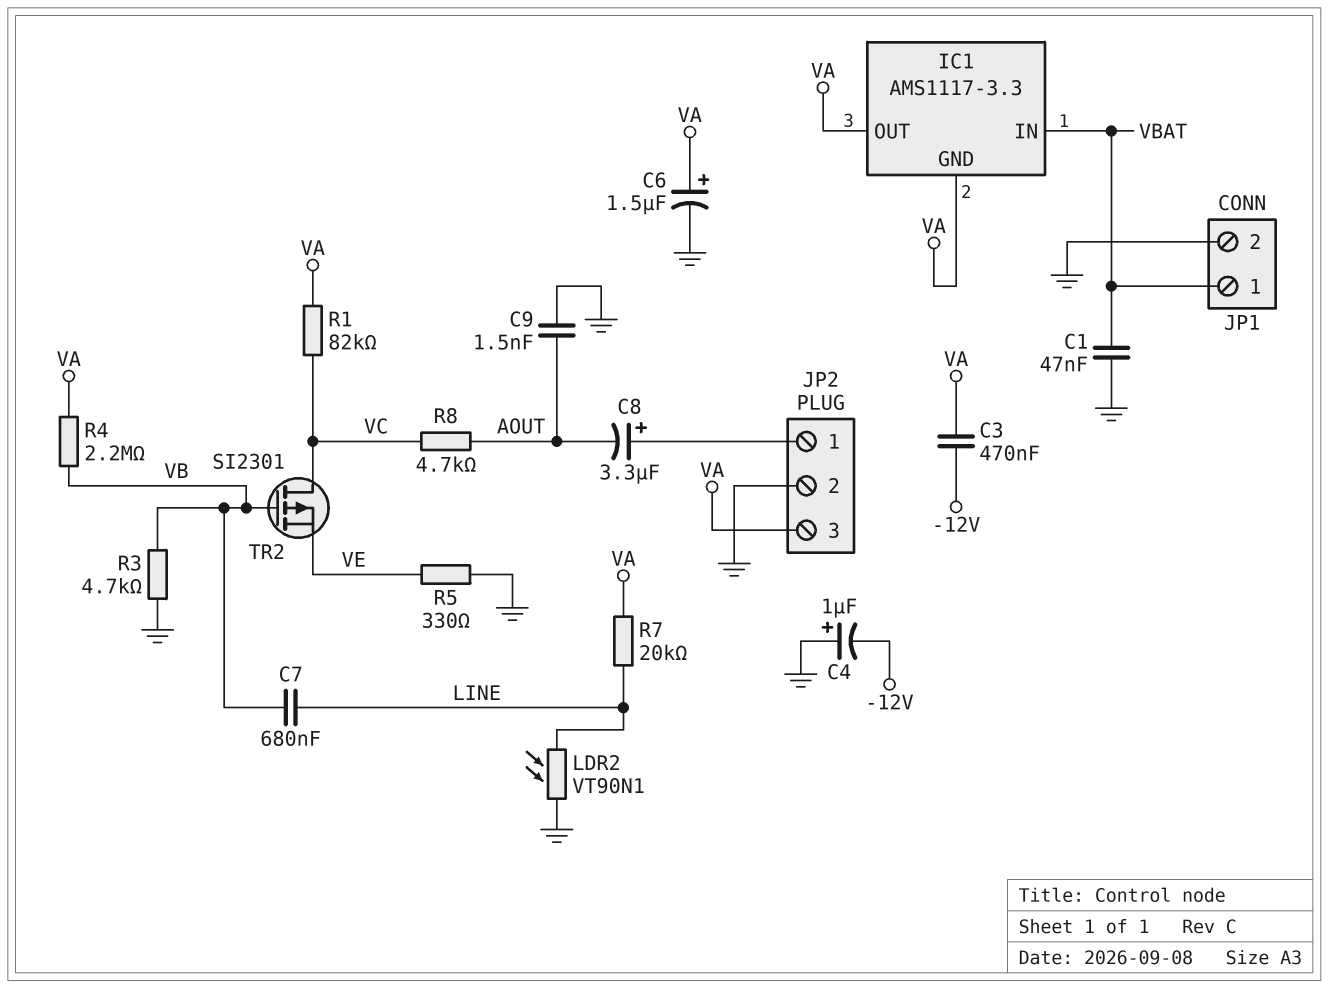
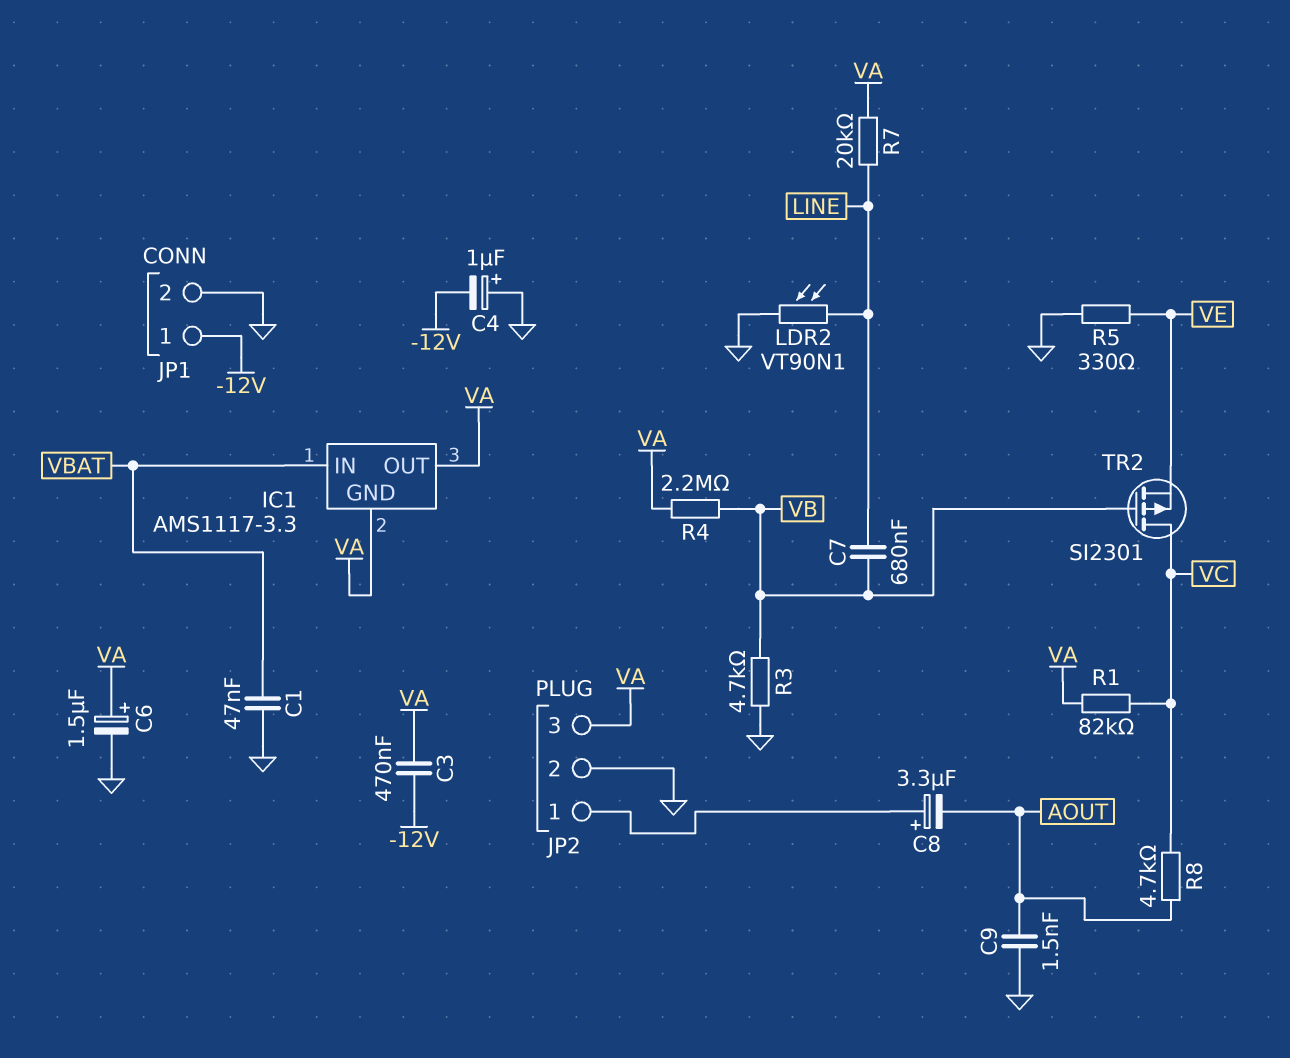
JP1 pin 1: VBAT -> -12V

